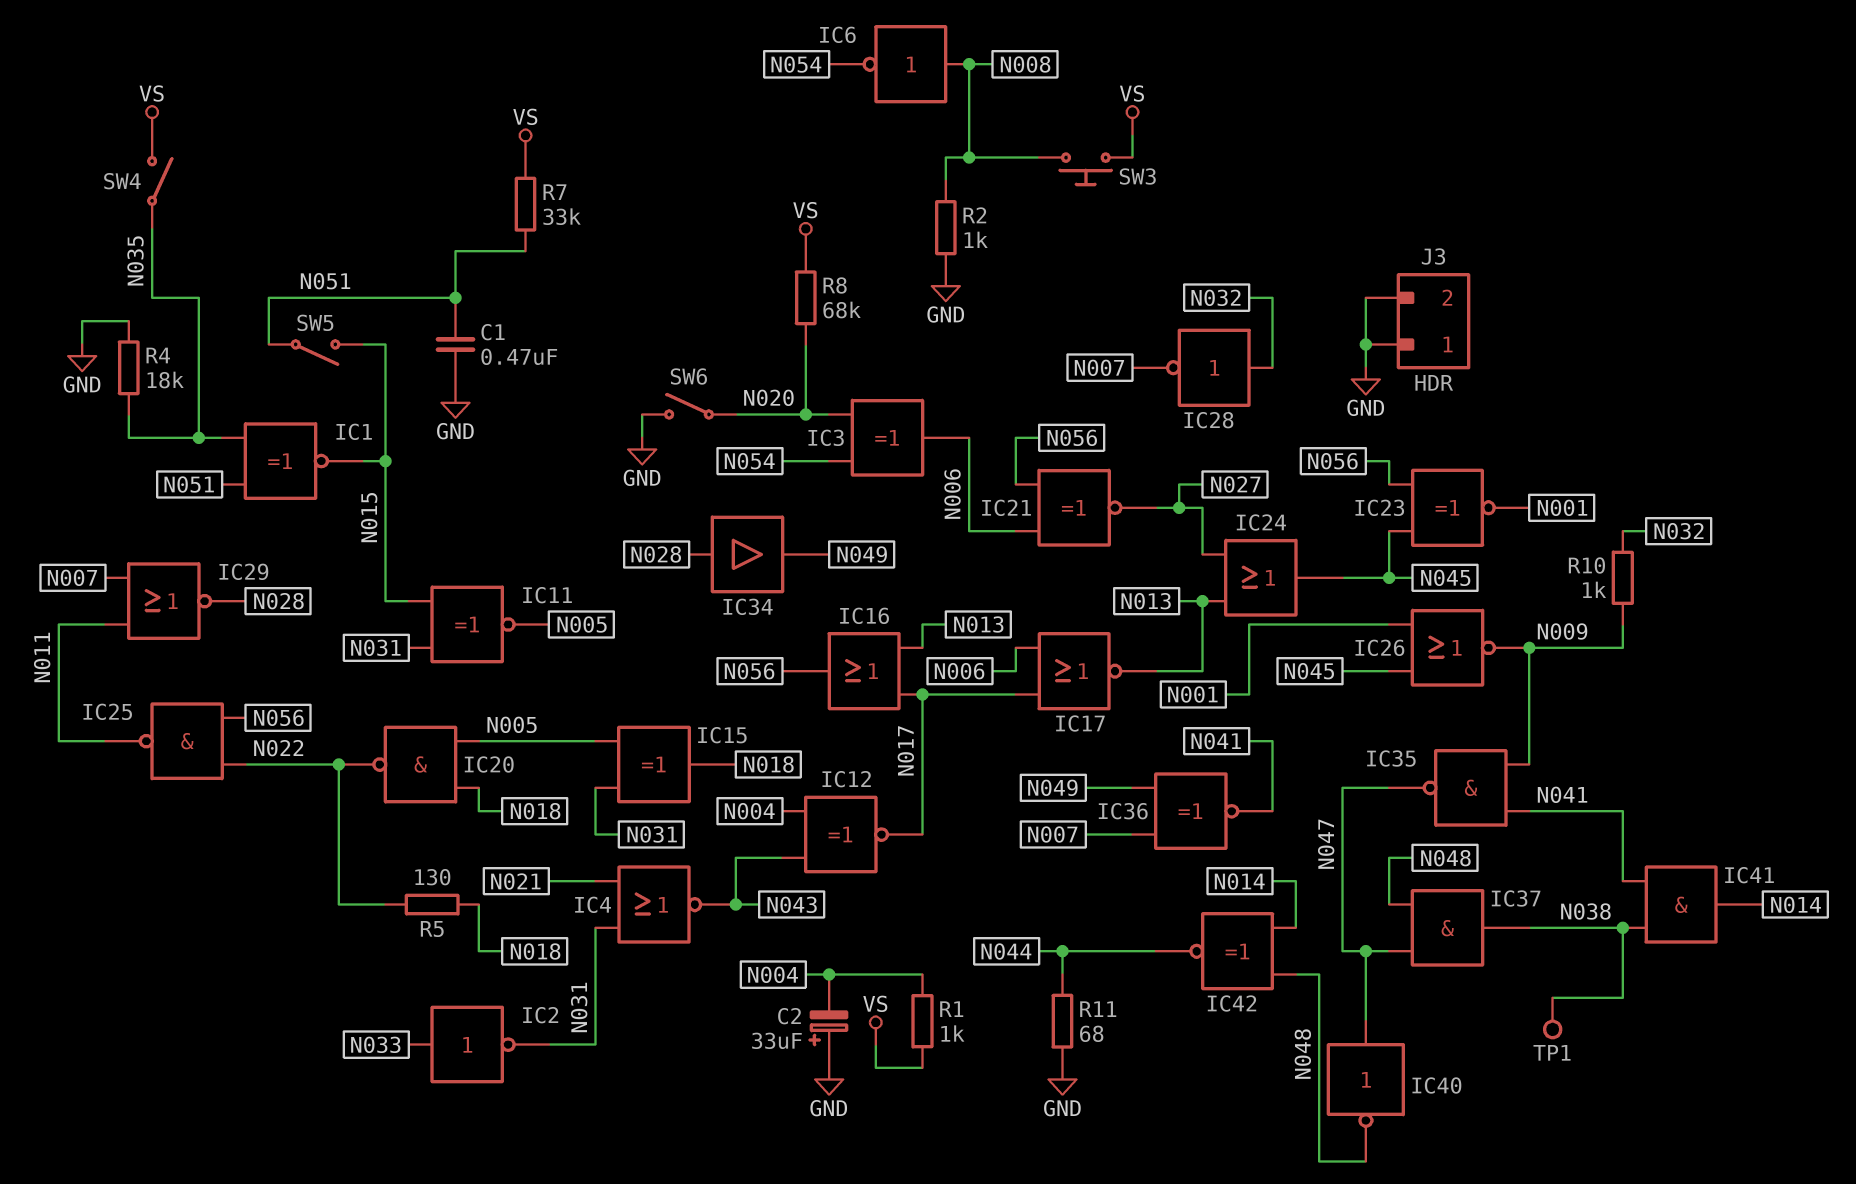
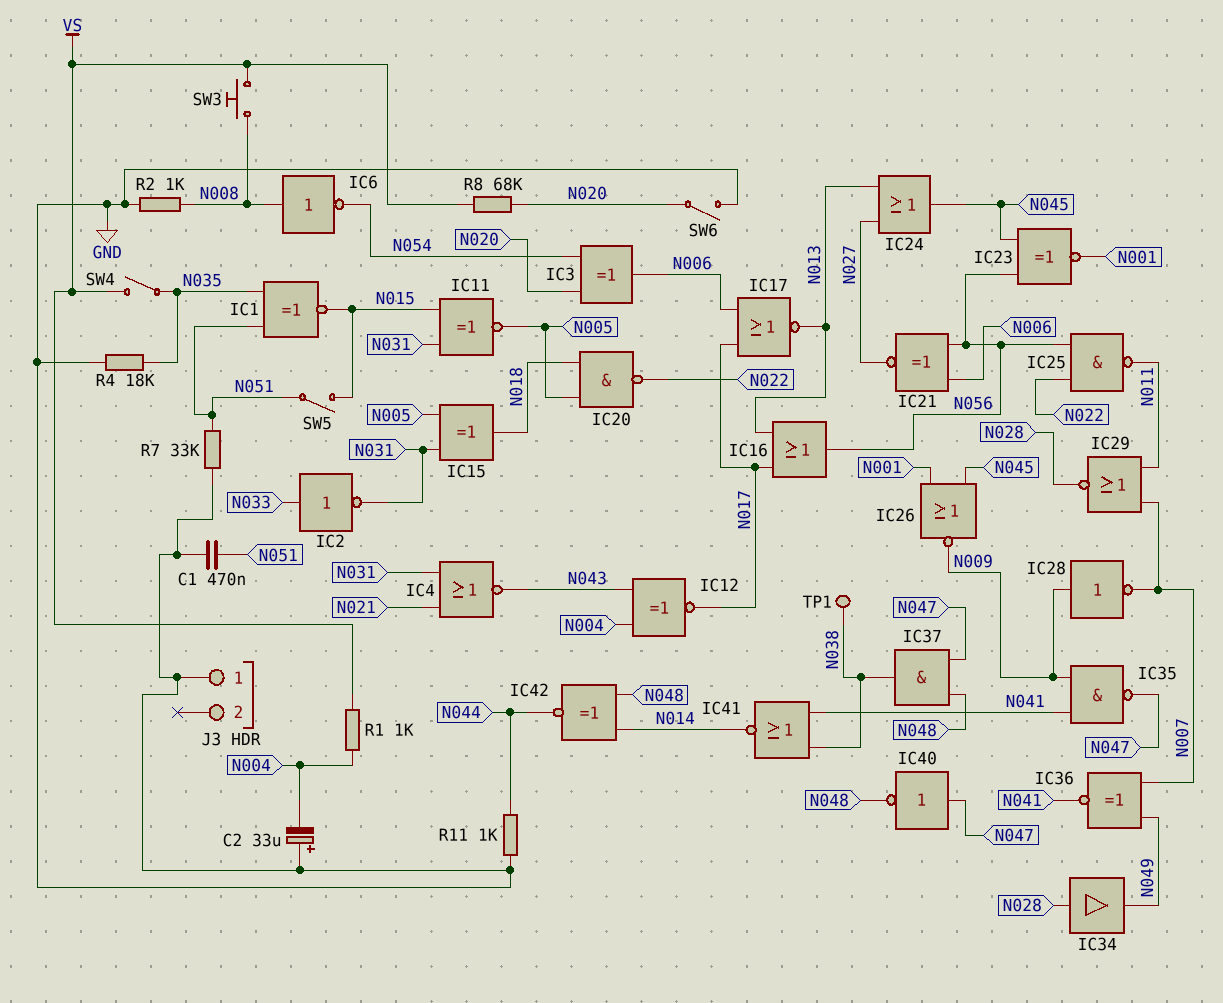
IC28: NOT (in N032, out N007) -> NOT (in N009, out N007)
IC41: AND (in N038, in N041, out N014) -> NOR (in N038, in N041, out N014)
J3 pin 2: GND -> none
R5: 130 (N018, N022) -> none
R7: 33k (N051, VS) -> 33k (GND, N051)
R10: 1k (N009, N032) -> none
R11: 68 (GND, N044) -> 1k (GND, N044)

